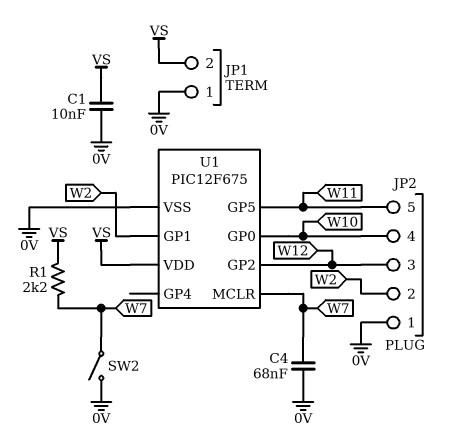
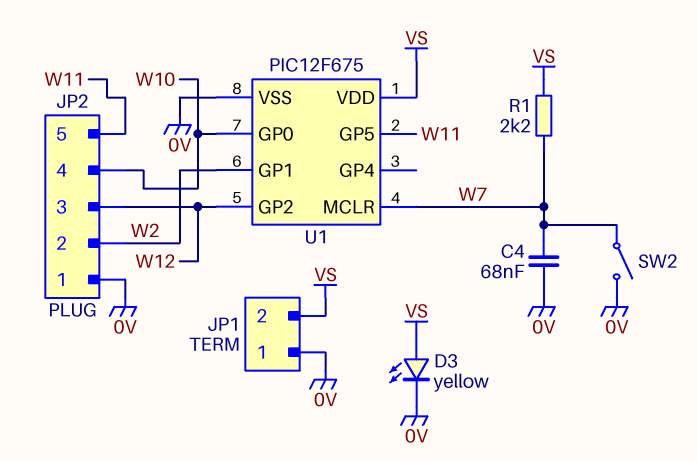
C1: 10nF (0V, VS) -> none
D3: none -> LED yellow (A VS, K 0V)

